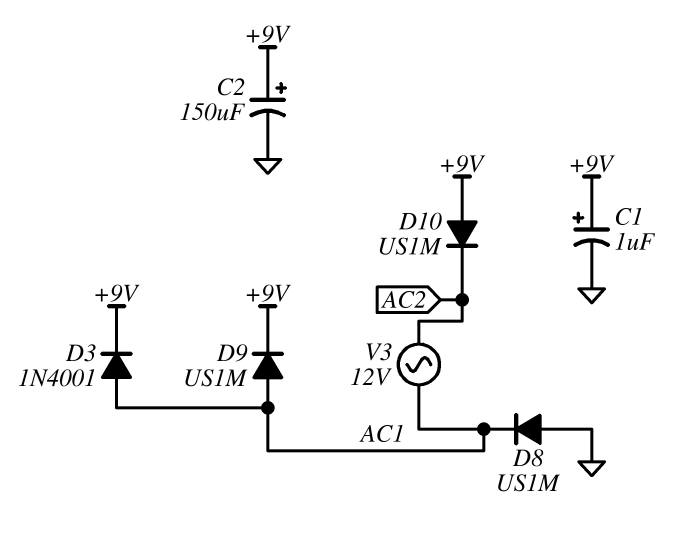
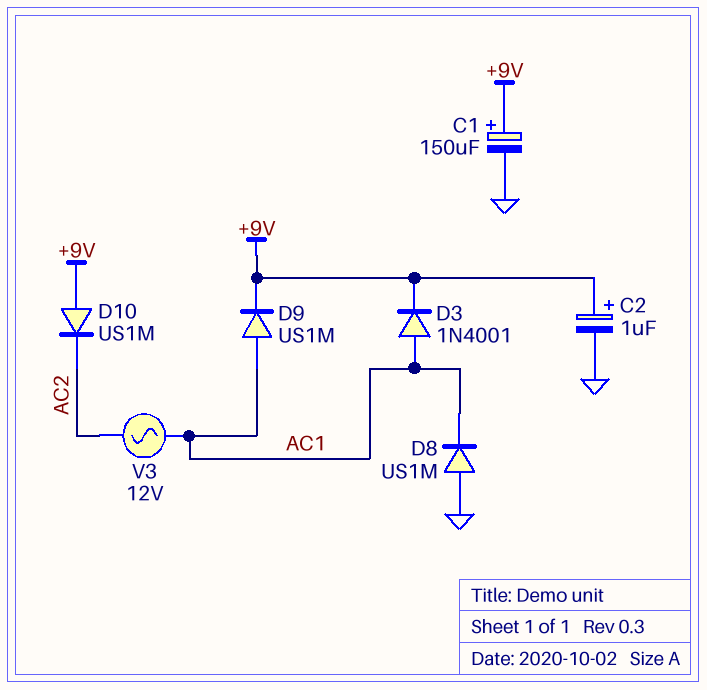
C1: 1uF (plus +9V, minus GND) -> 150uF (plus +9V, minus GND)
C2: 150uF (plus +9V, minus GND) -> 1uF (plus +9V, minus GND)

